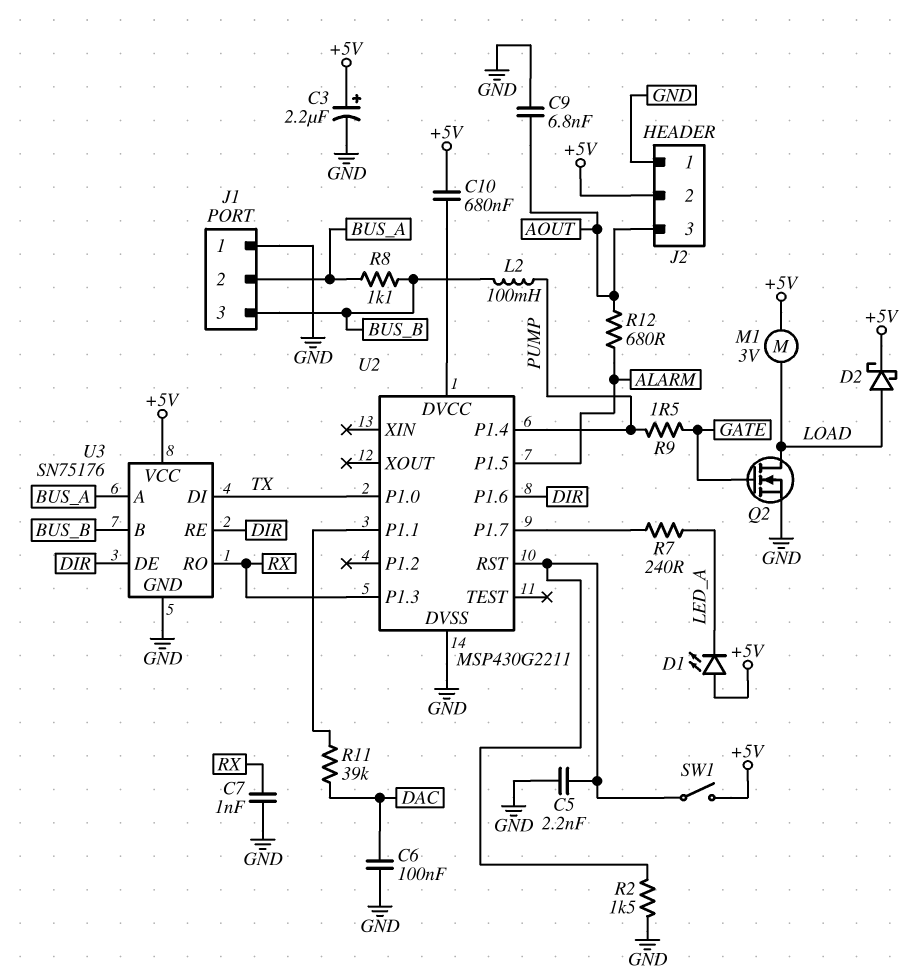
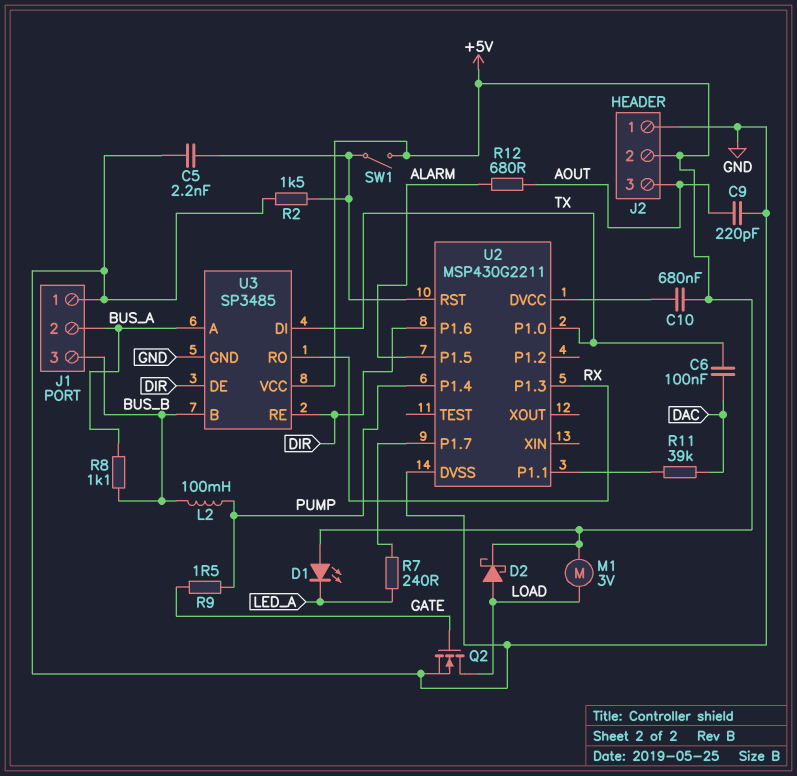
C3: 2.2uF (plus +5V, minus GND) -> none
C6: 100nF (DAC, GND) -> 100nF (DAC, TX)
C7: 1nF (GND, RX) -> none
C9: 6.8nF (AOUT, GND) -> 220pF (AOUT, GND)
U3: SN75176 -> SP3485

